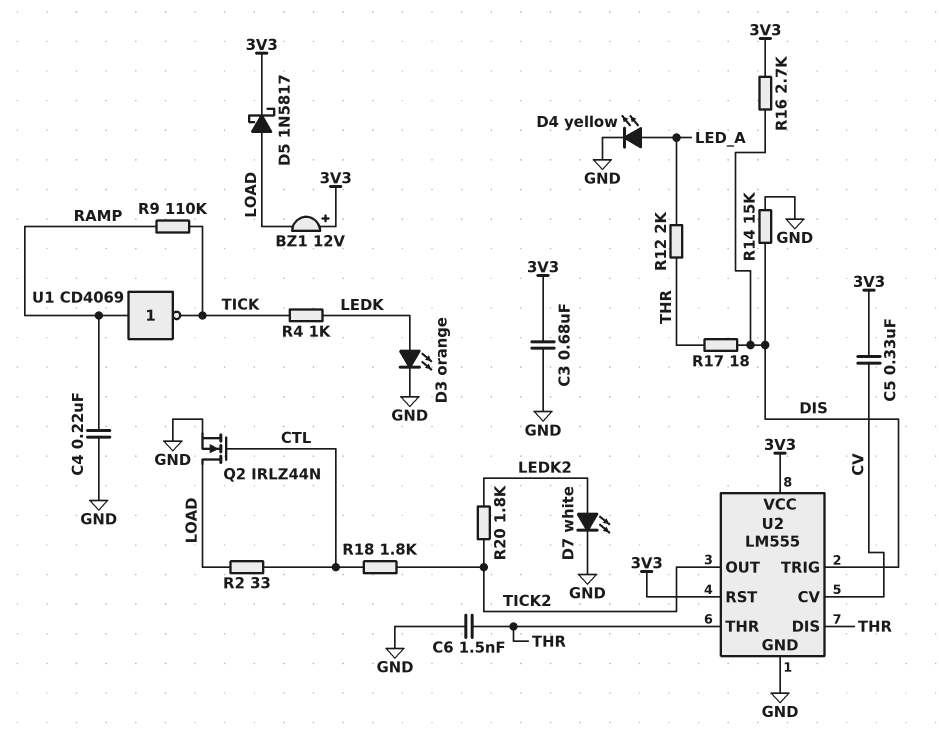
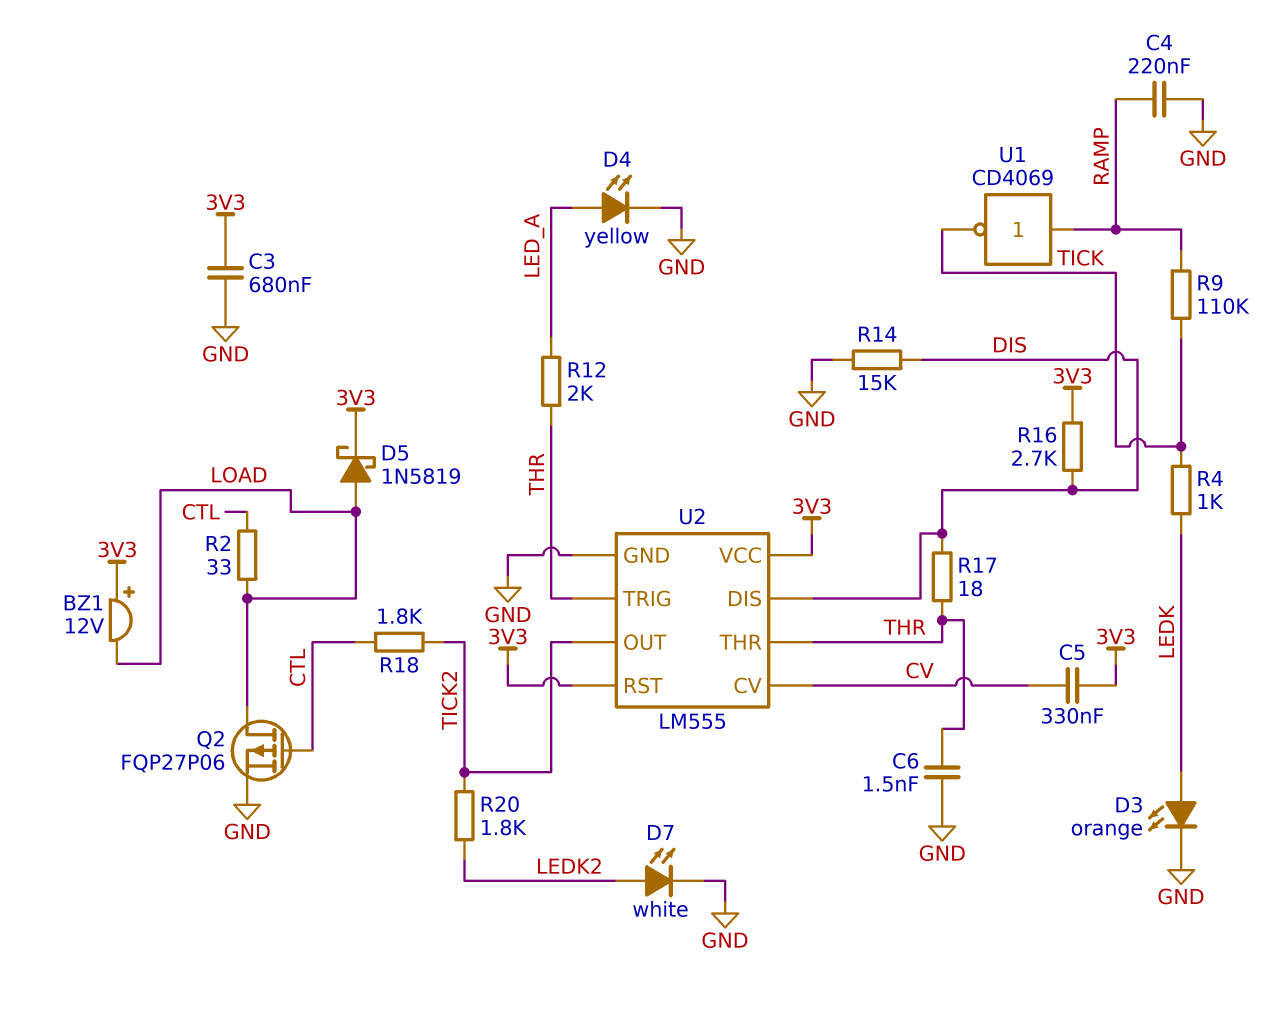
D5: schottky 1N5817 (A LOAD, K 3V3) -> schottky 1N5819 (A LOAD, K 3V3)
Q2: NMOS IRLZ44N (G CTL, D LOAD, S GND) -> PMOS FQP27P06 (G CTL, D LOAD, S GND)
U2 pin DIS: THR -> DIS
U2 pin TRIG: DIS -> THR

